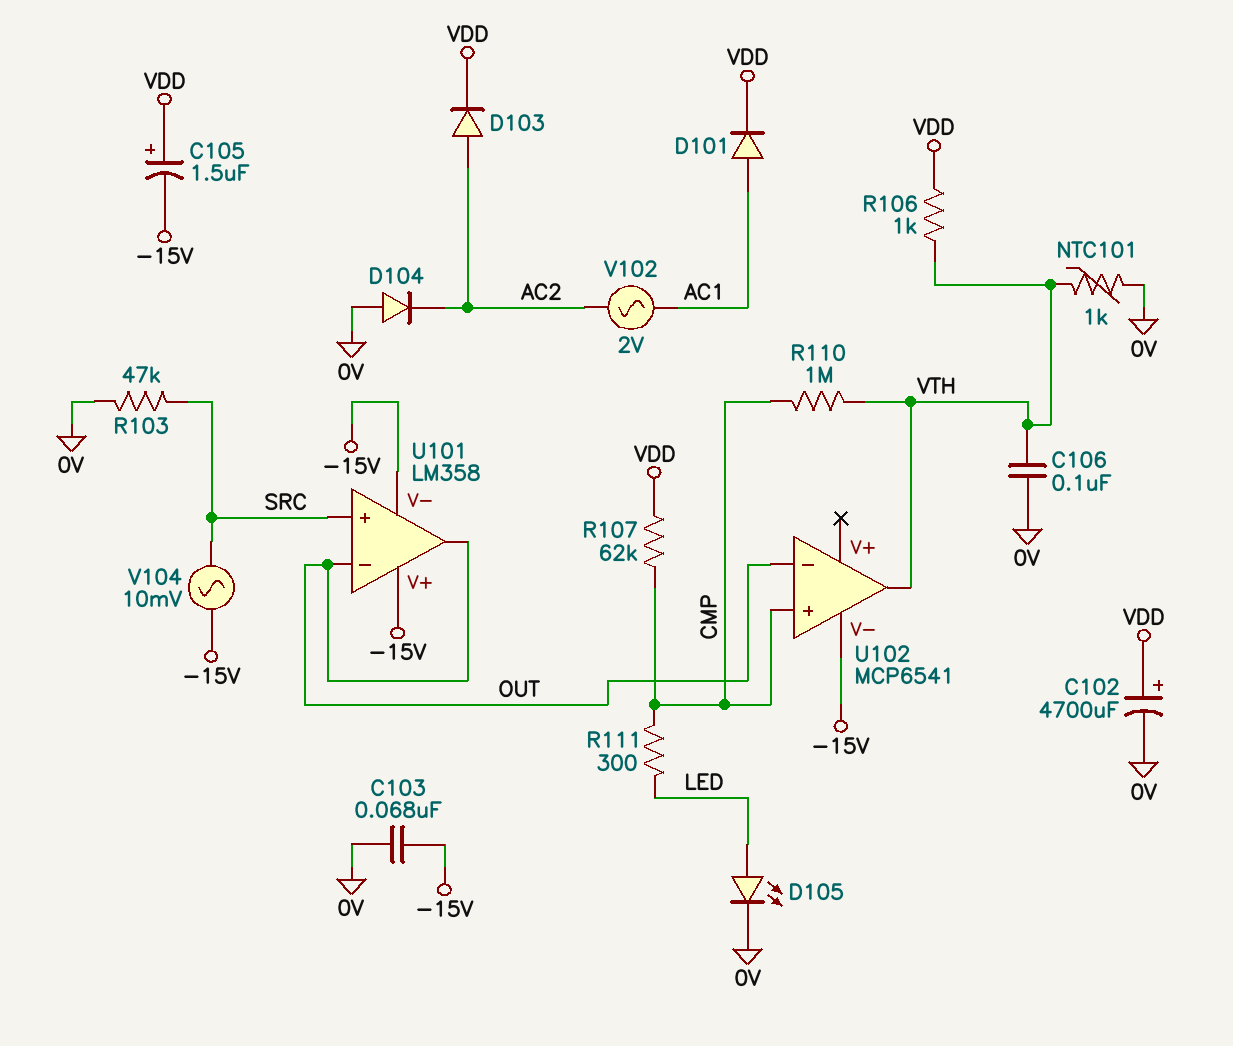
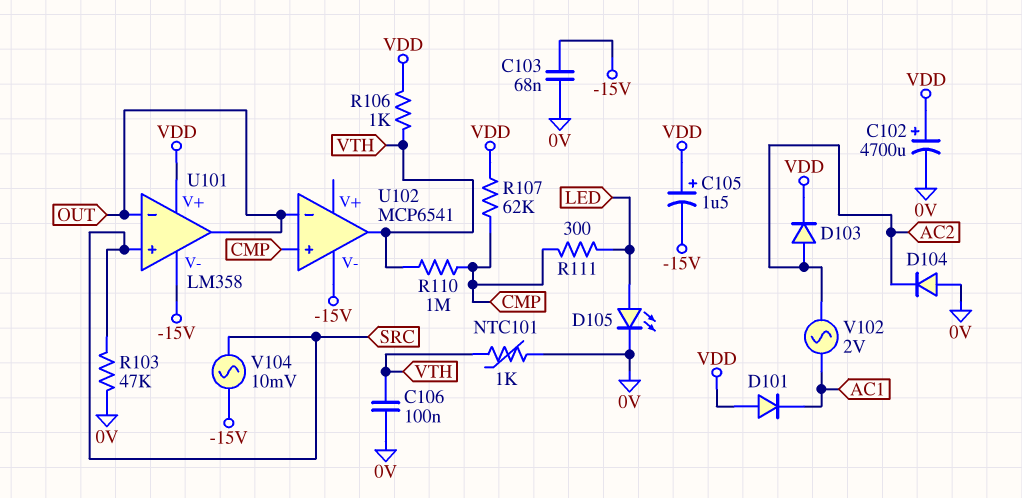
D101: diode (A AC1, K VDD) -> diode (A VDD, K AC1)
U101 pin V+: -15V -> VDD

